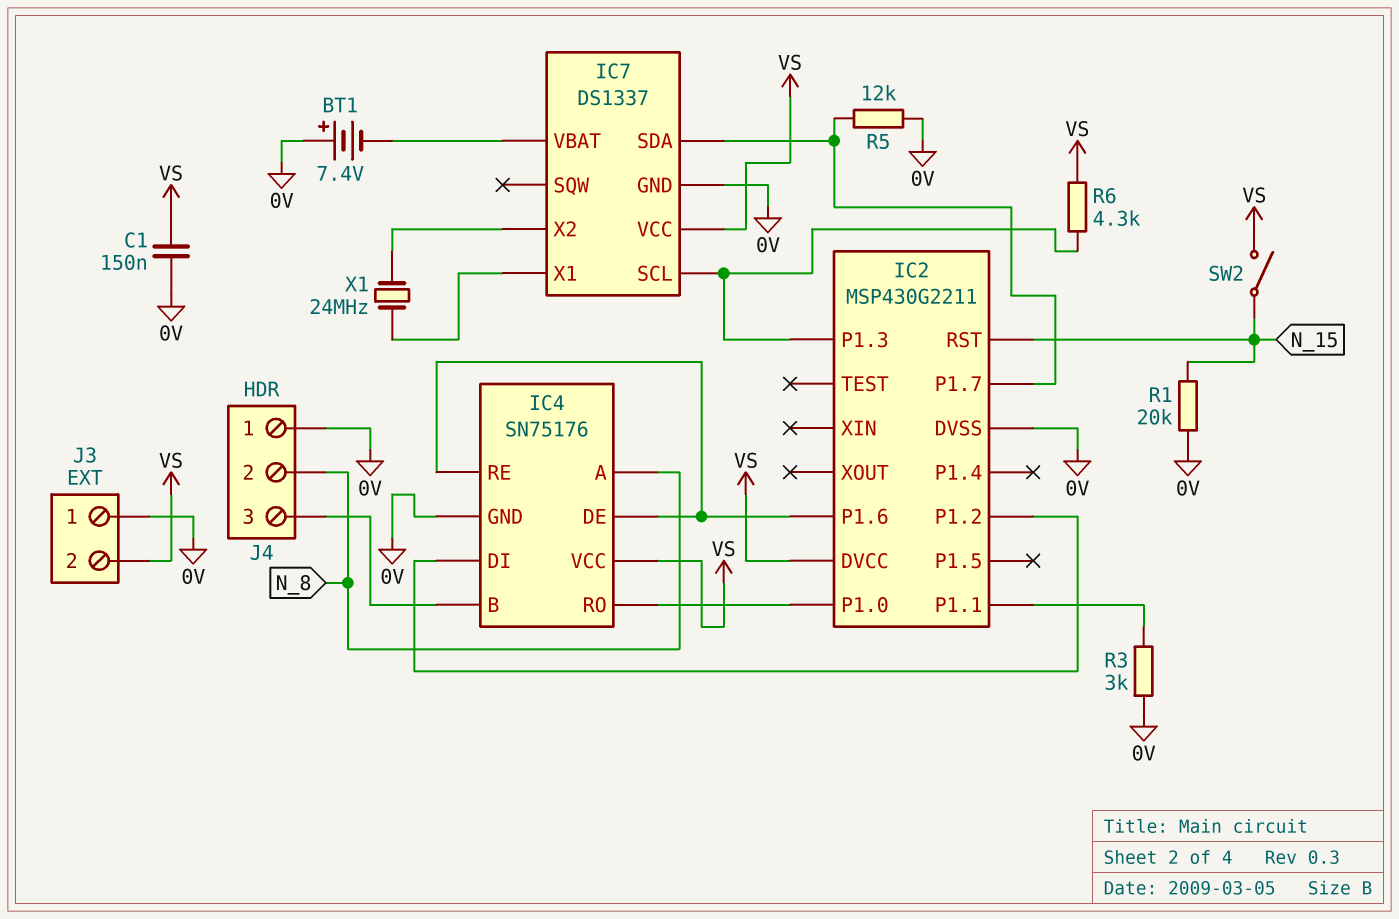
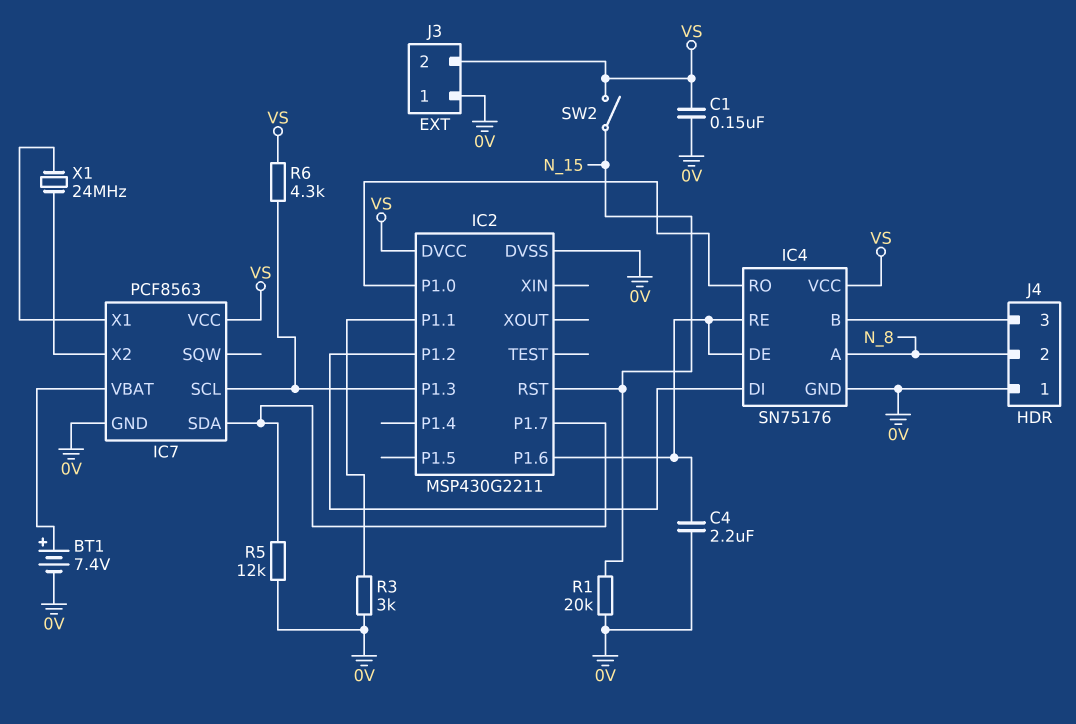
BT1: 7.4V (plus 0V, minus IC7/VBAT) -> 7.4V (plus IC7/VBAT, minus 0V)
C4: none -> 2.2uF (0V, IC2/P1.6)
IC7: DS1337 -> PCF8563

